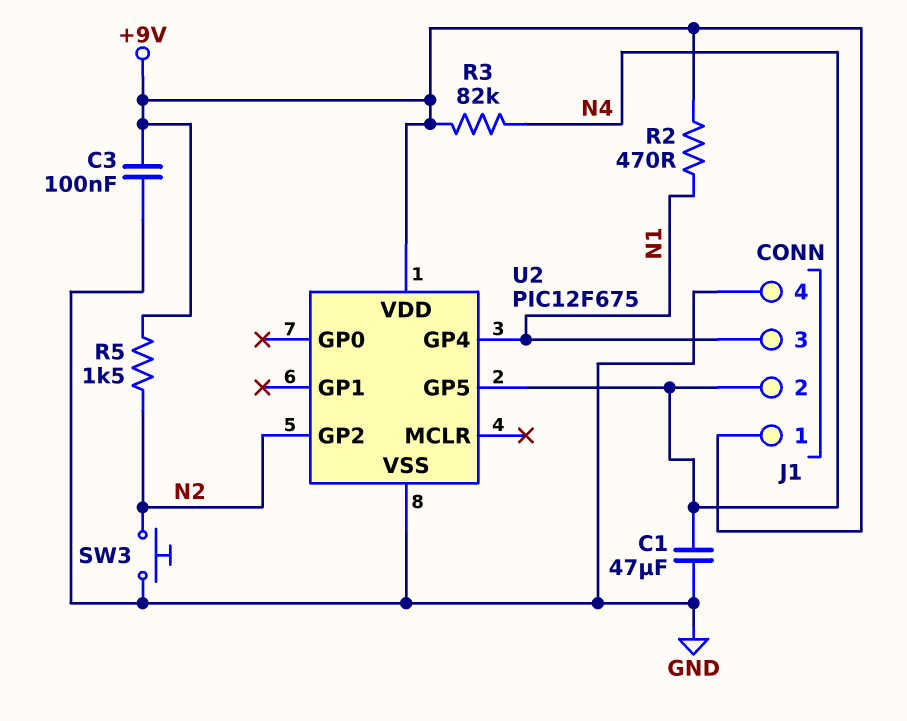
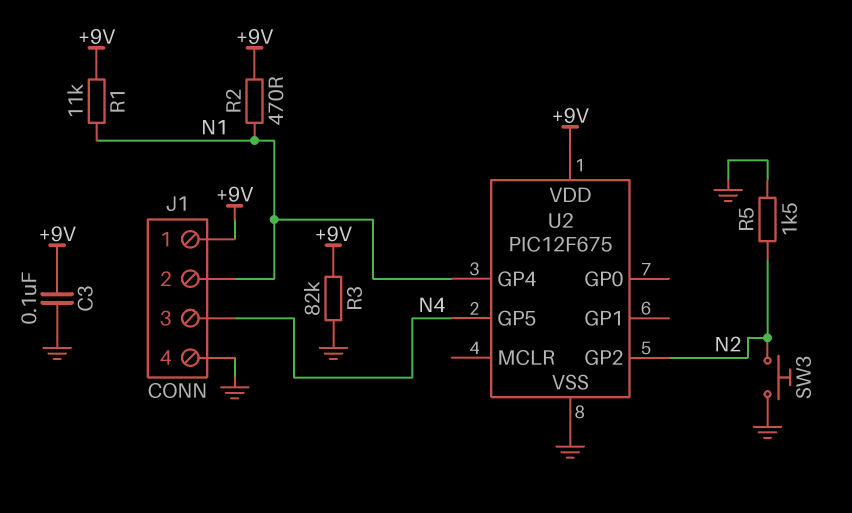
C1: 47uF (GND, N4) -> none
J1 pin 2: N4 -> N1
J1 pin 3: N1 -> N4
R1: none -> 11k (+9V, N1)
R3: 82k (+9V, N4) -> 82k (+9V, GND)
R5: 1.5k (+9V, N2) -> 1.5k (GND, N2)

